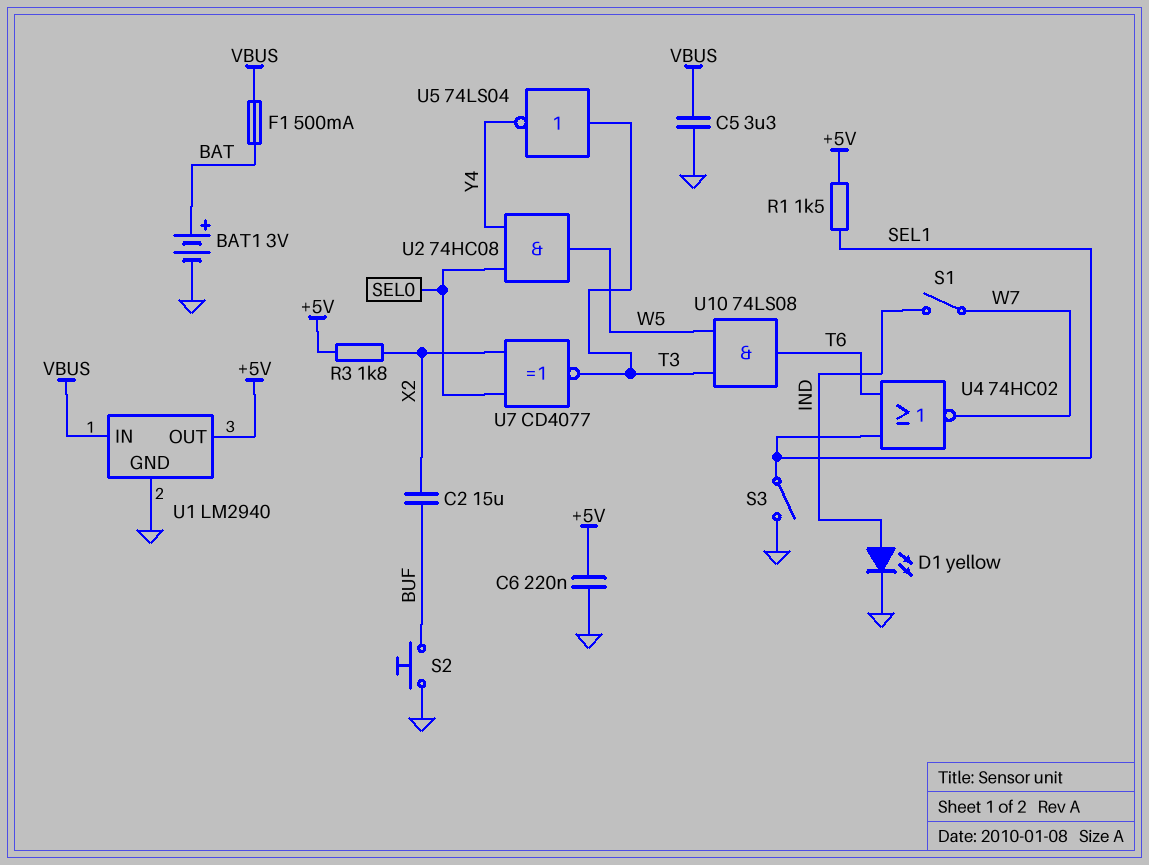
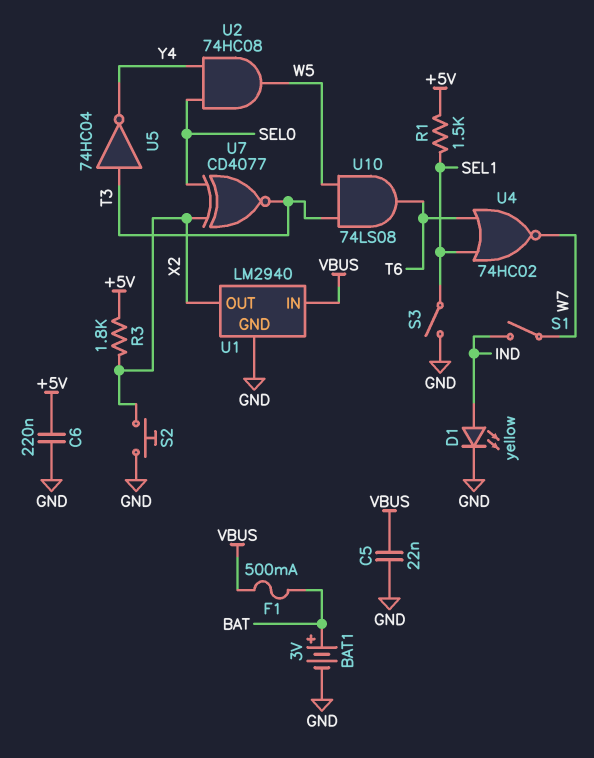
C2: 15uF (BUF, X2) -> none
C5: 3.3uF (GND, VBUS) -> 22nF (GND, VBUS)
S2: button (BUF, GND) -> button (GND, X2)
U1 pin OUT: +5V -> X2
U5: NOT 74LS04 (in T3, out Y4) -> NOT 74HC04 (in T3, out Y4)

